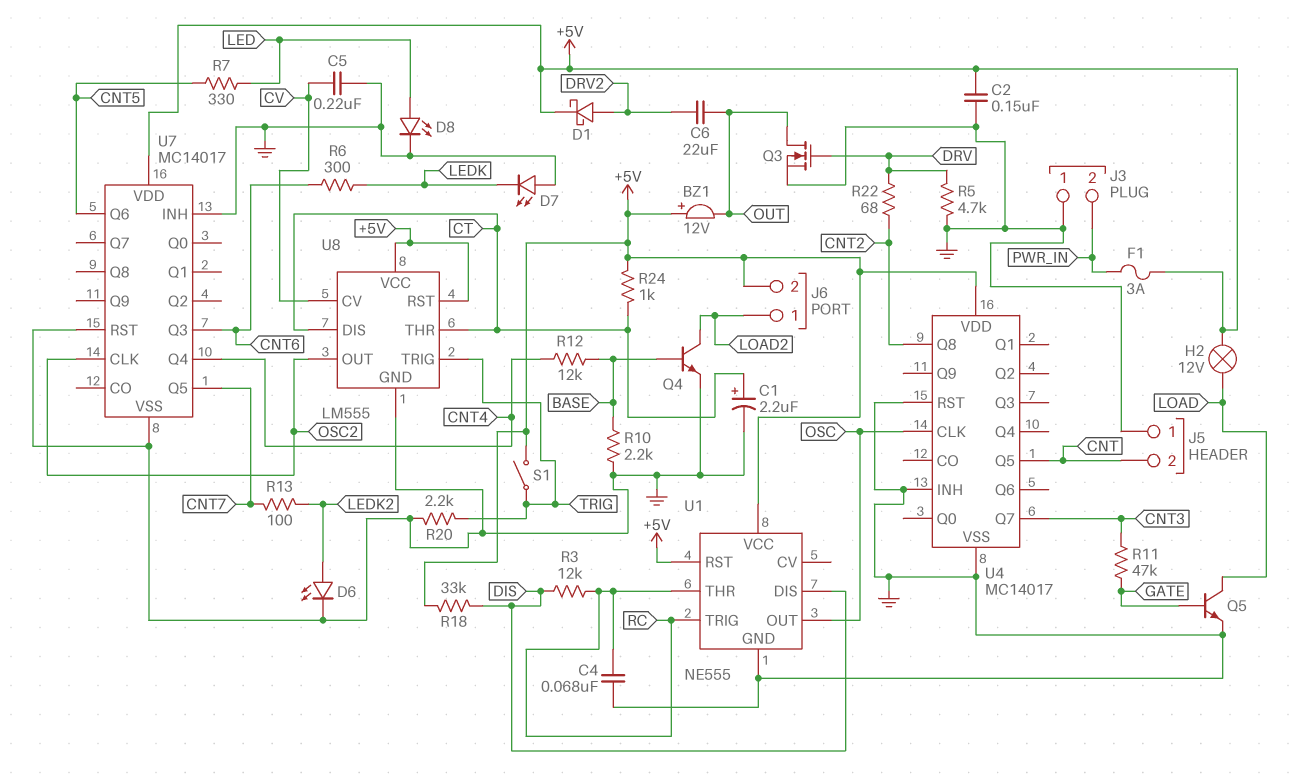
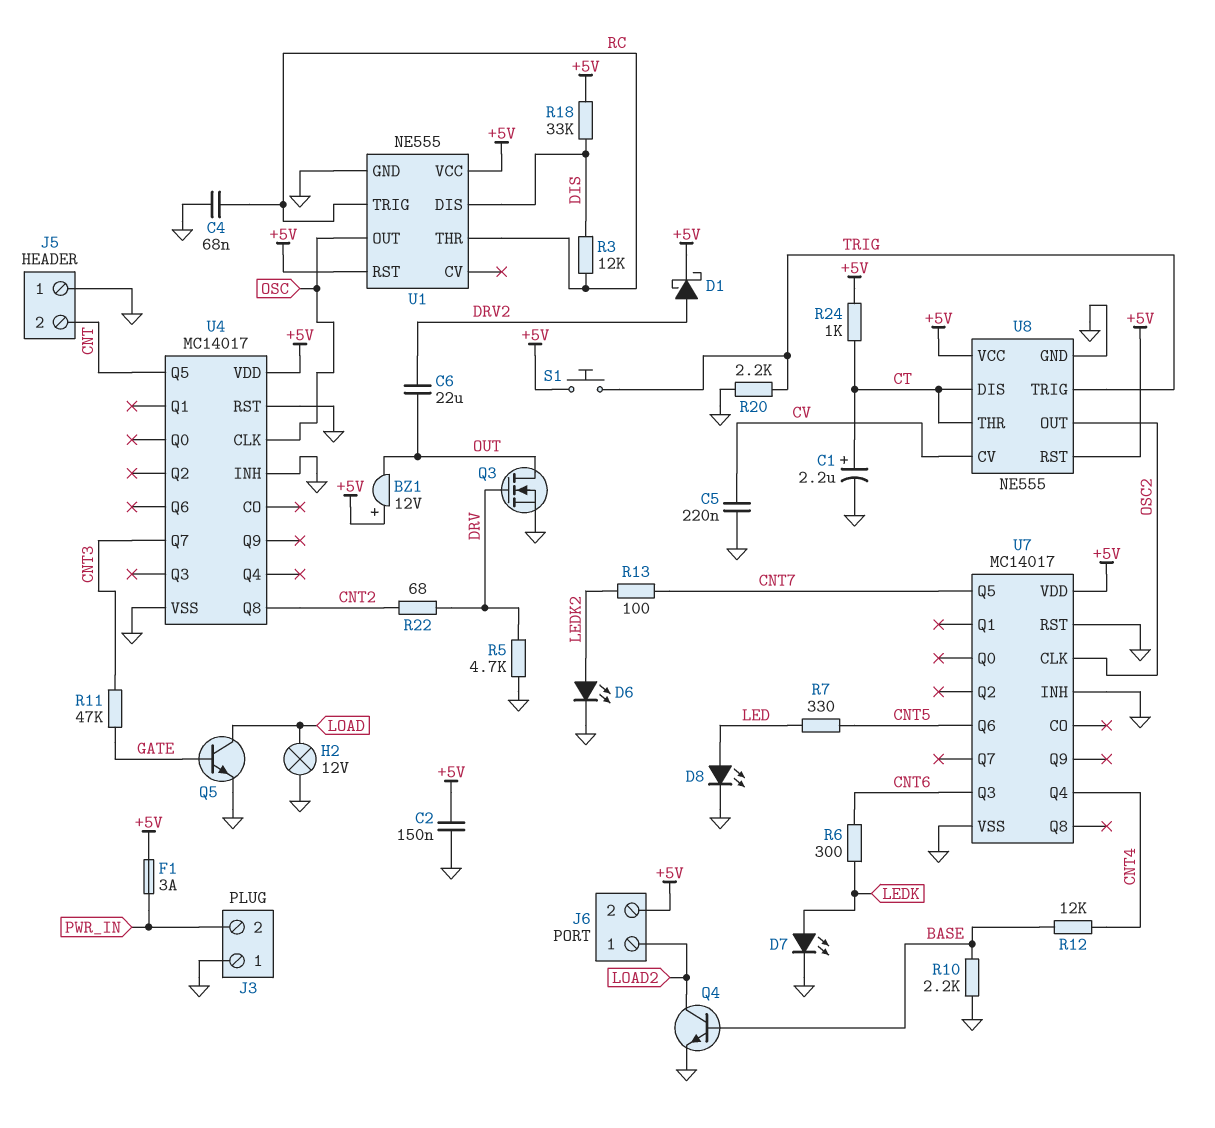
D7: LED (A GND, K LEDK) -> LED (A LEDK, K GND)
H2: lamp 12V (+5V, LOAD) -> lamp 12V (GND, LOAD)
S1: switch (+5V, TRIG) -> button (+5V, TRIG)
U8: LM555 -> NE555

